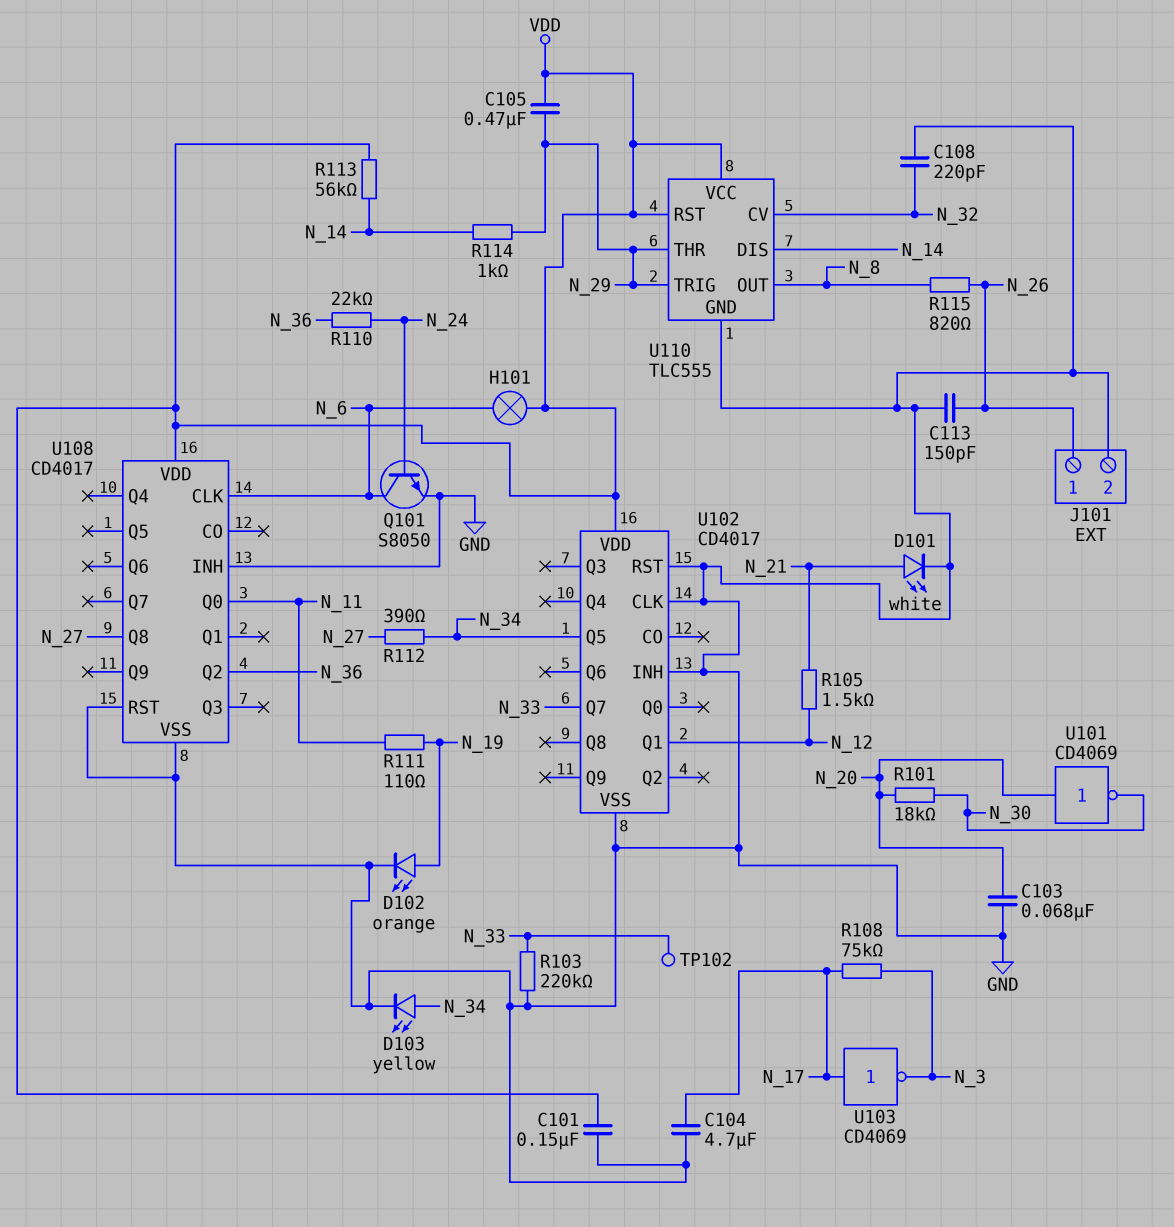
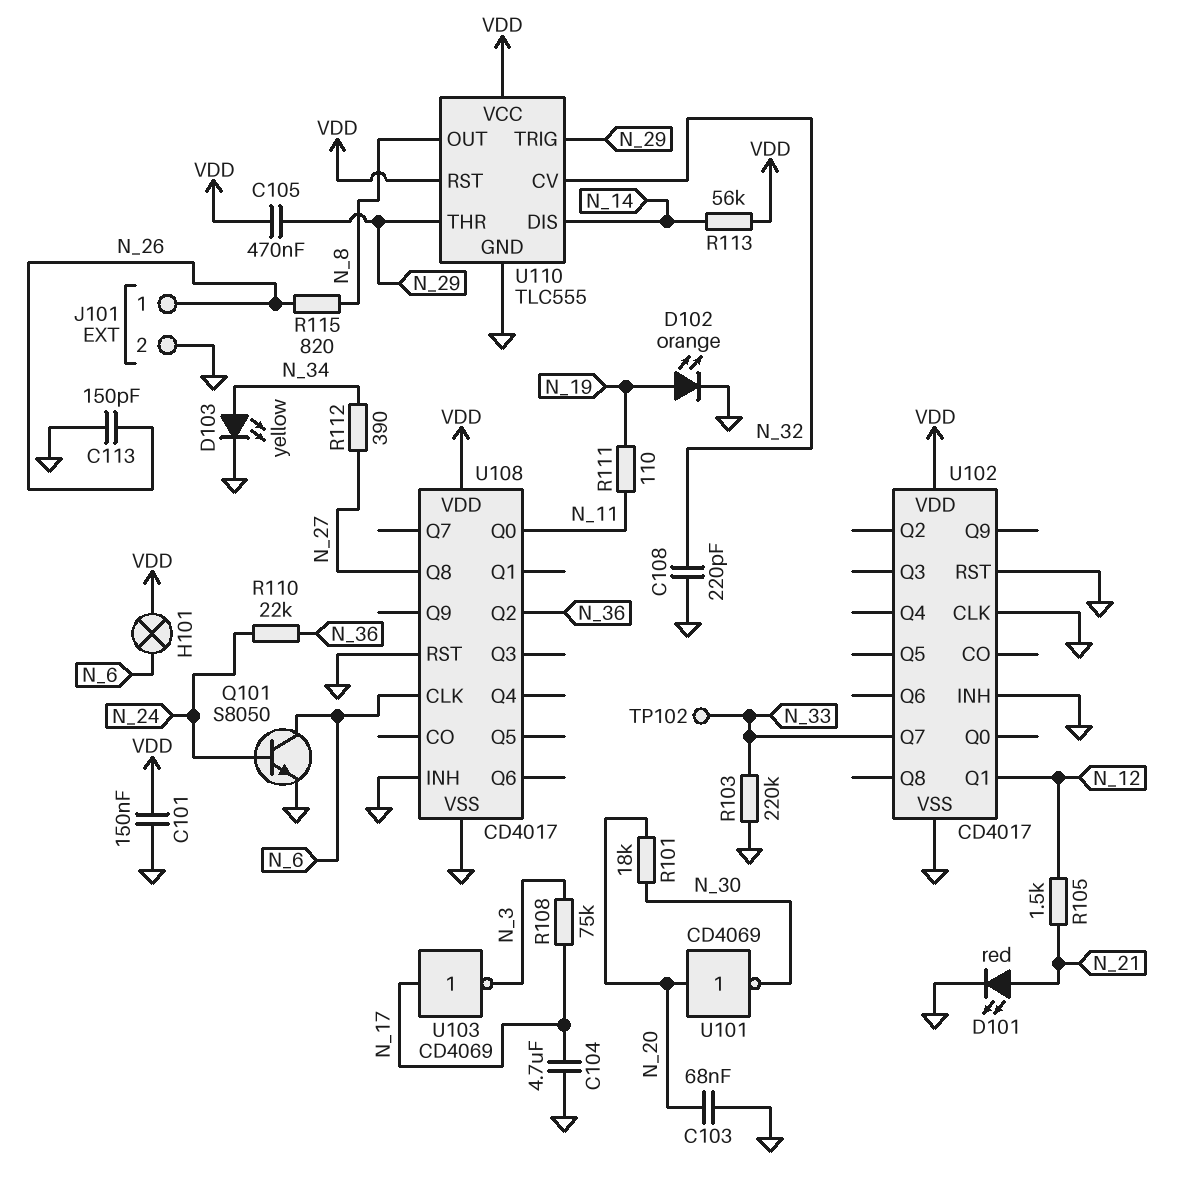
D101: LED white (A N_21, K GND) -> LED red (A N_21, K GND)
R114: 1k (N_14, N_29) -> none
U102 pin Q5: N_34 -> none

